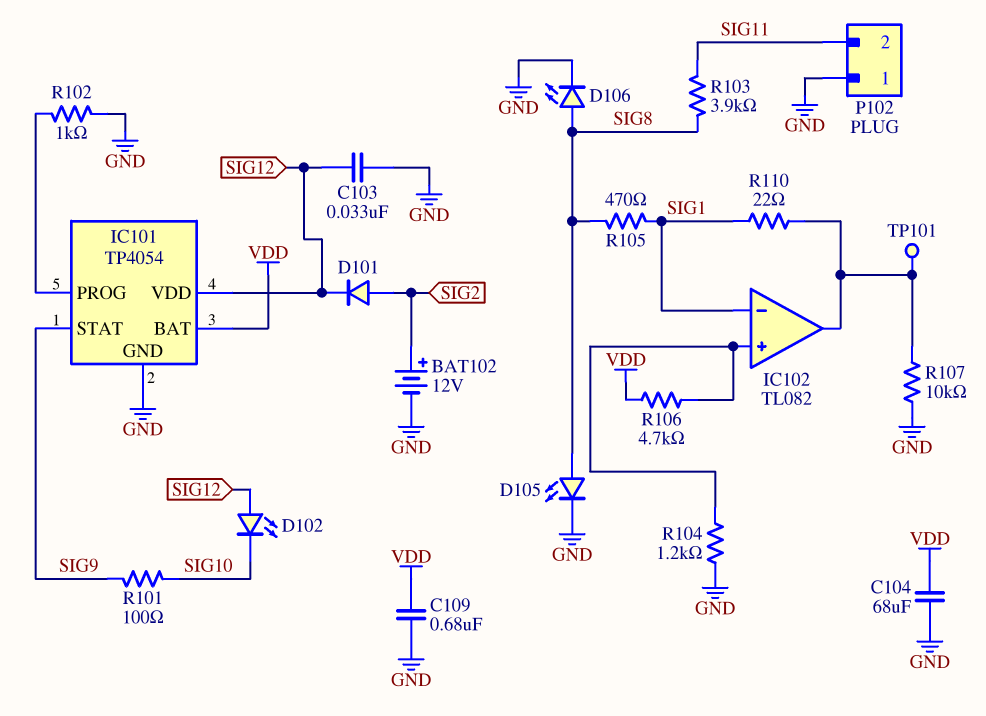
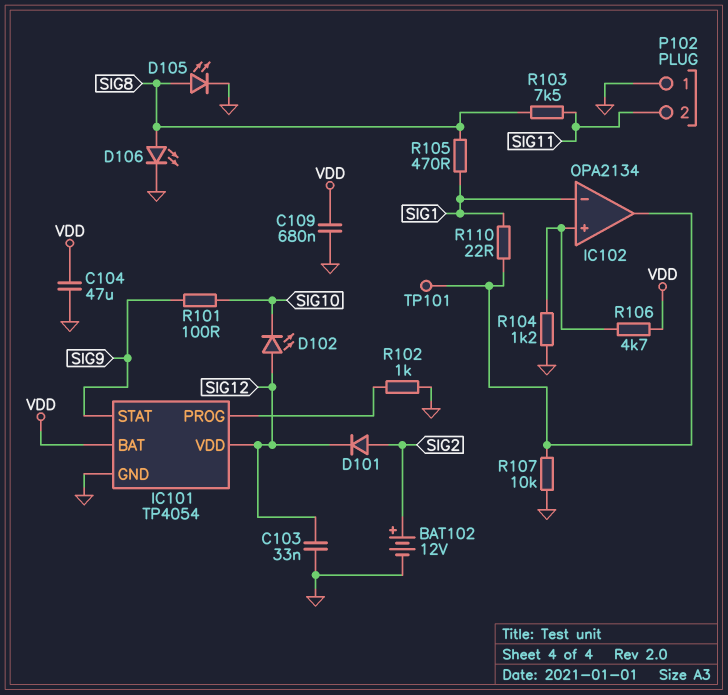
C104: 68uF (GND, VDD) -> 47uF (GND, VDD)
IC102: TL082 -> OPA2134
R103: 3.9k (SIG8, SIG11) -> 7.5k (SIG8, SIG11)

